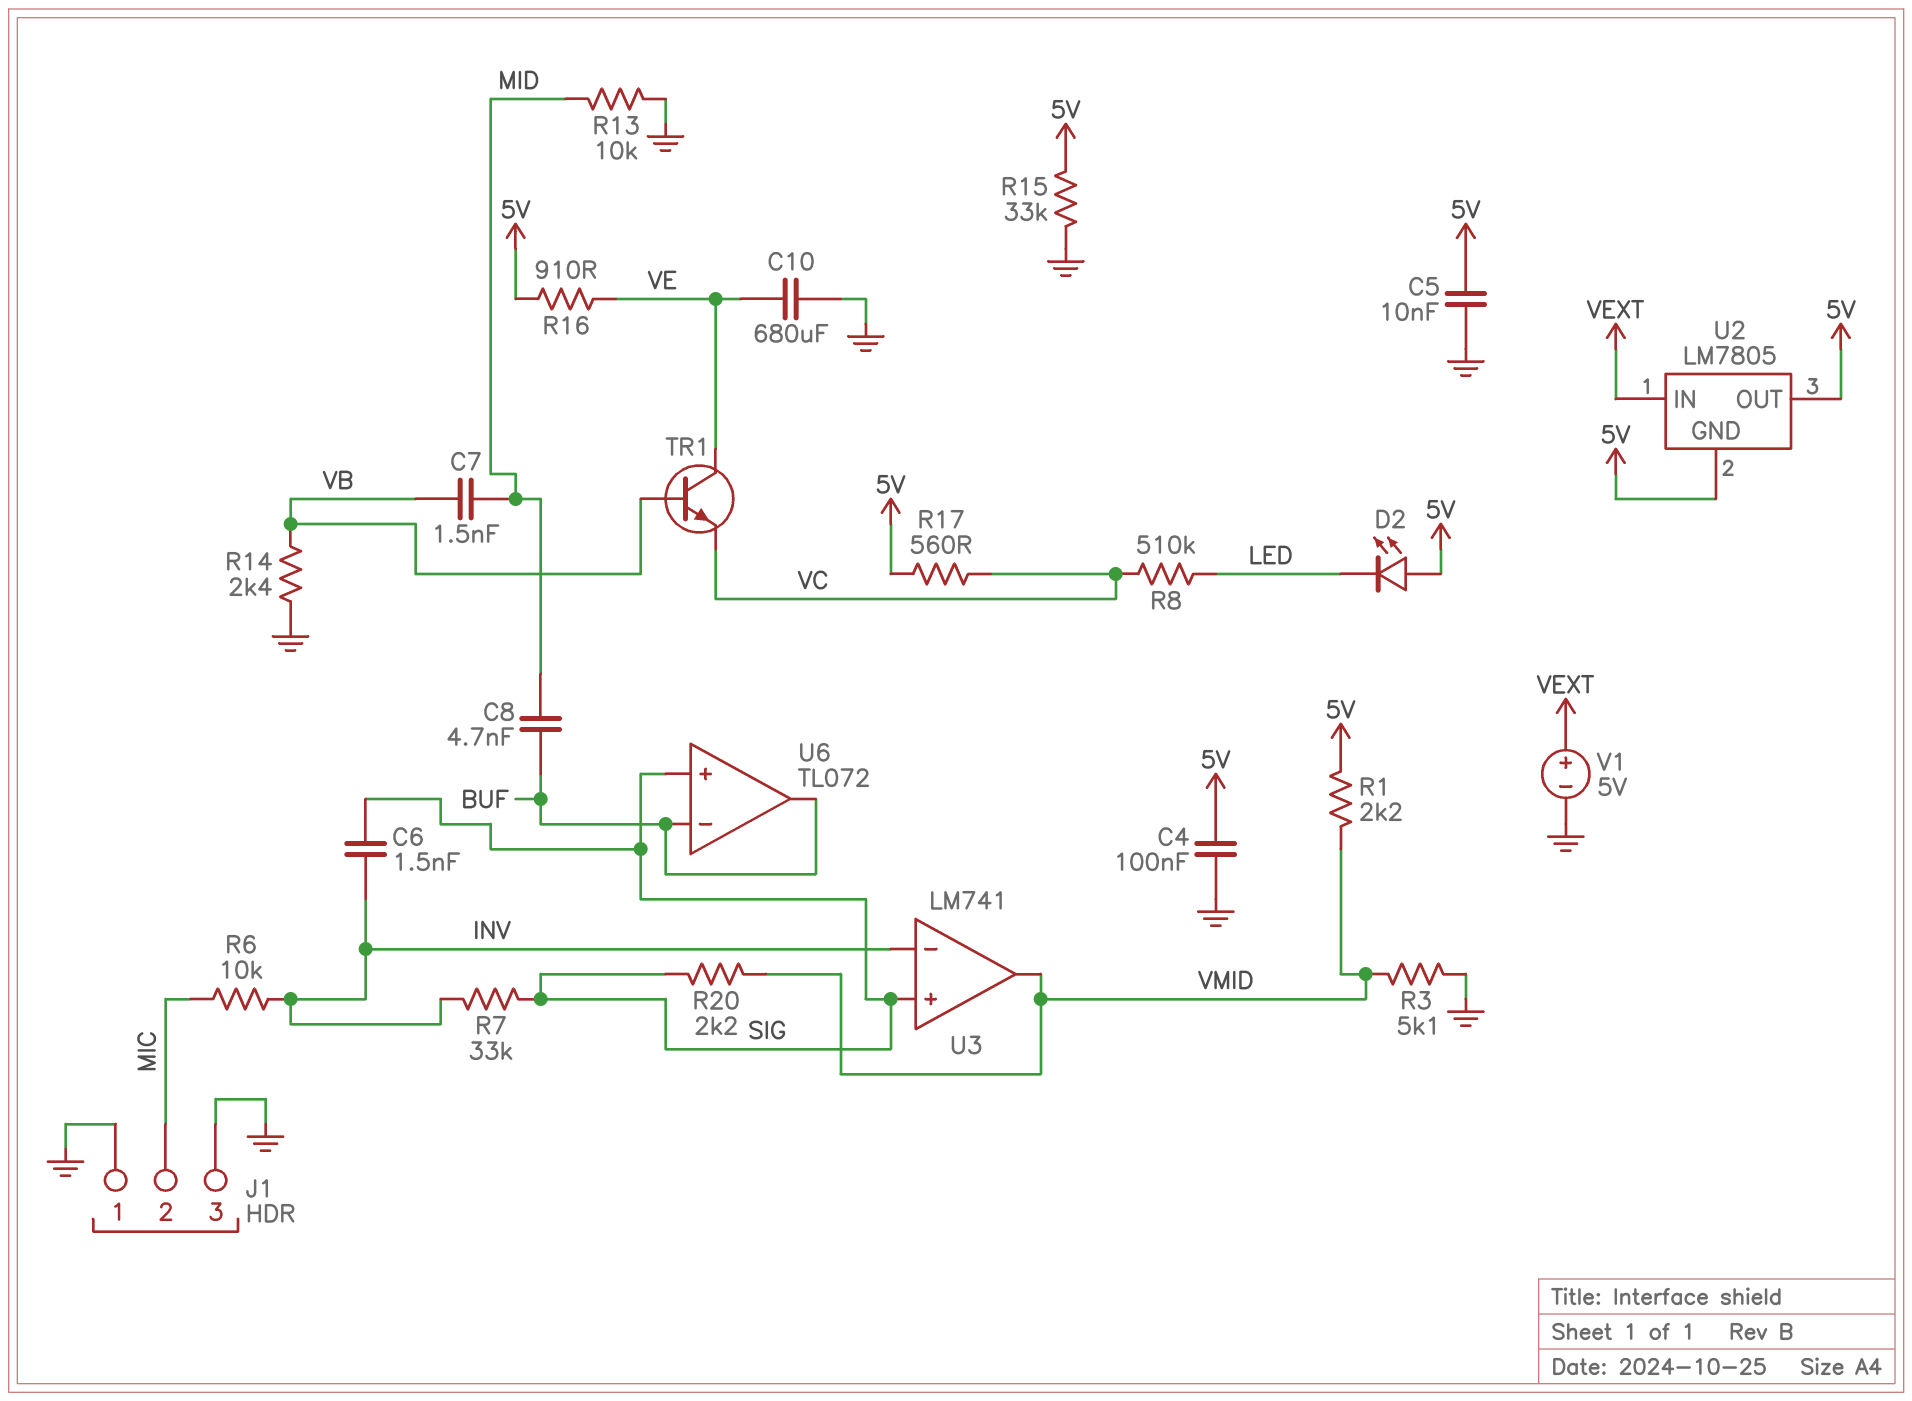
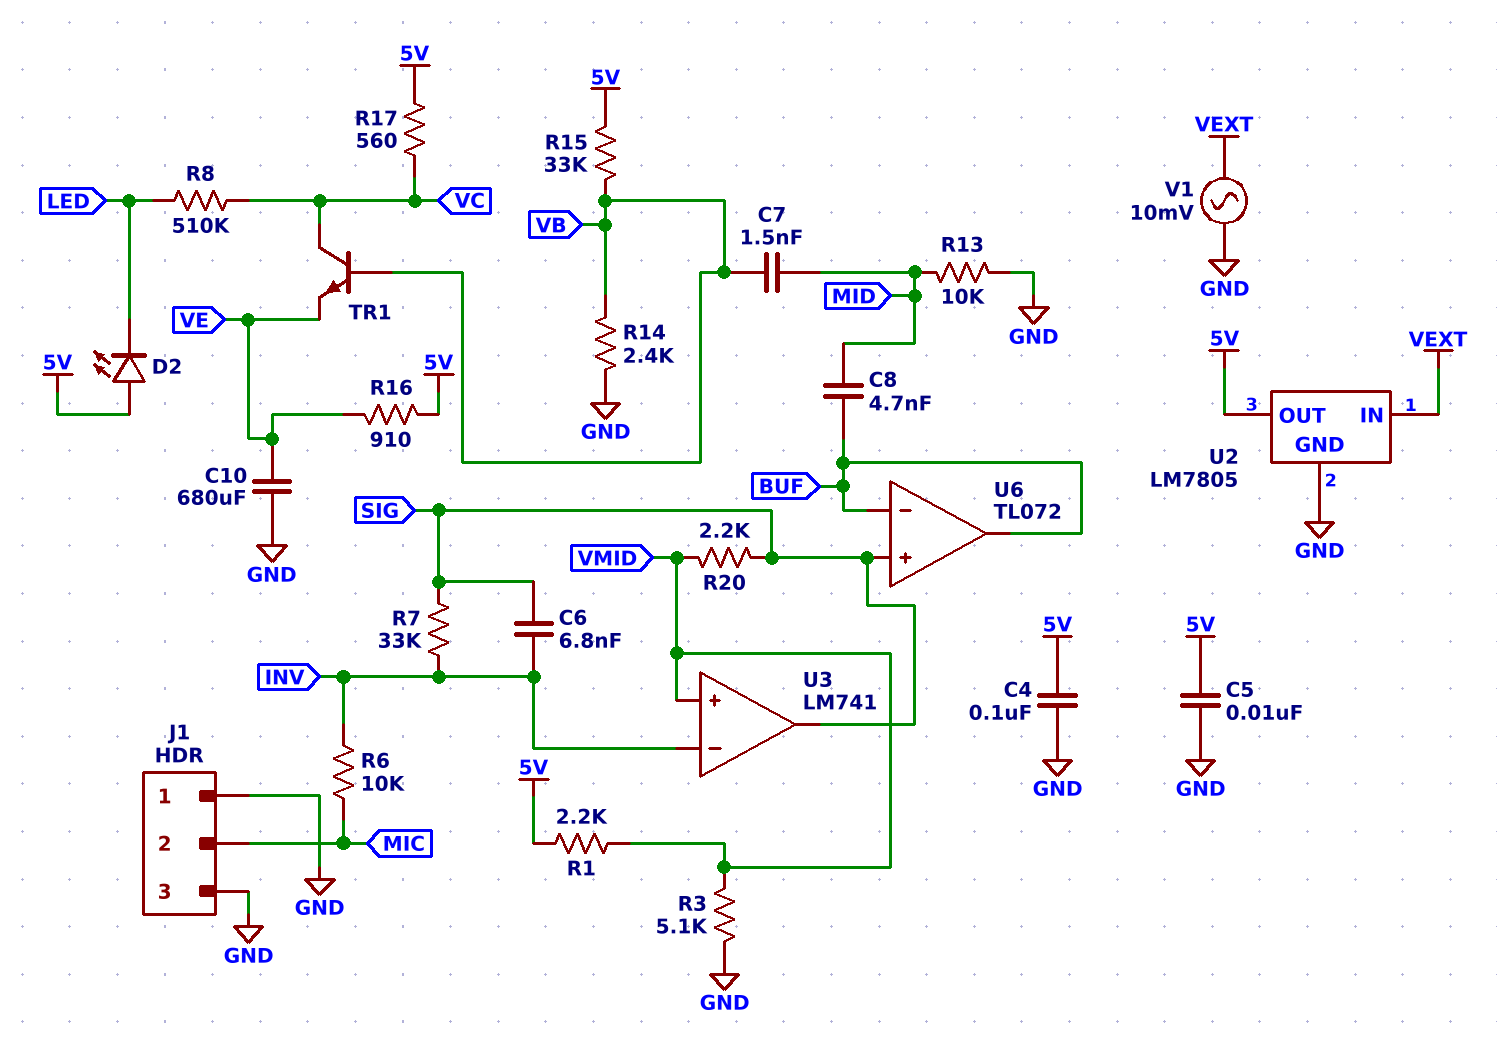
C6: 1.5nF (INV, SIG) -> 6.8nF (INV, SIG)
R15: 33k (5V, GND) -> 33k (5V, VB)
TR1: NPN (B VB, C VE, E VC) -> NPN (B VB, C VC, E VE)
U2 pin GND: 5V -> GND
U3 pin in+: SIG -> VMID
U3 pin out: VMID -> SIG
V1: 5V (plus VEXT, minus GND) -> AC 10mV (GND, VEXT)

